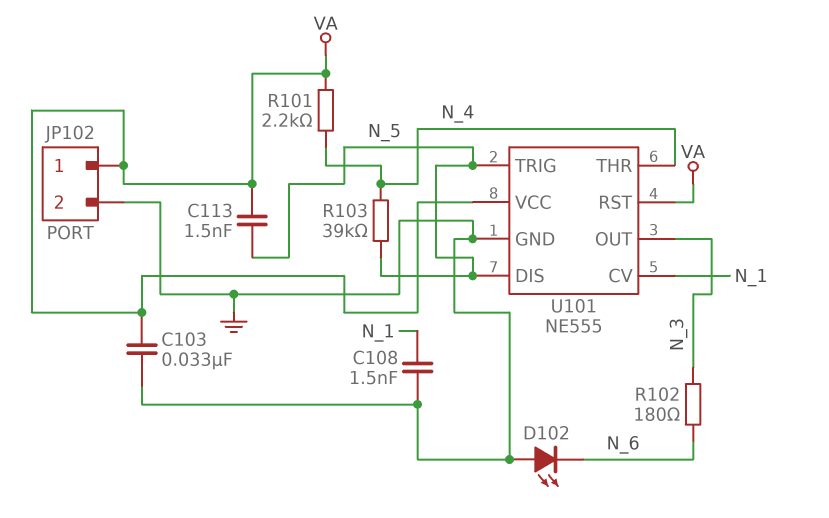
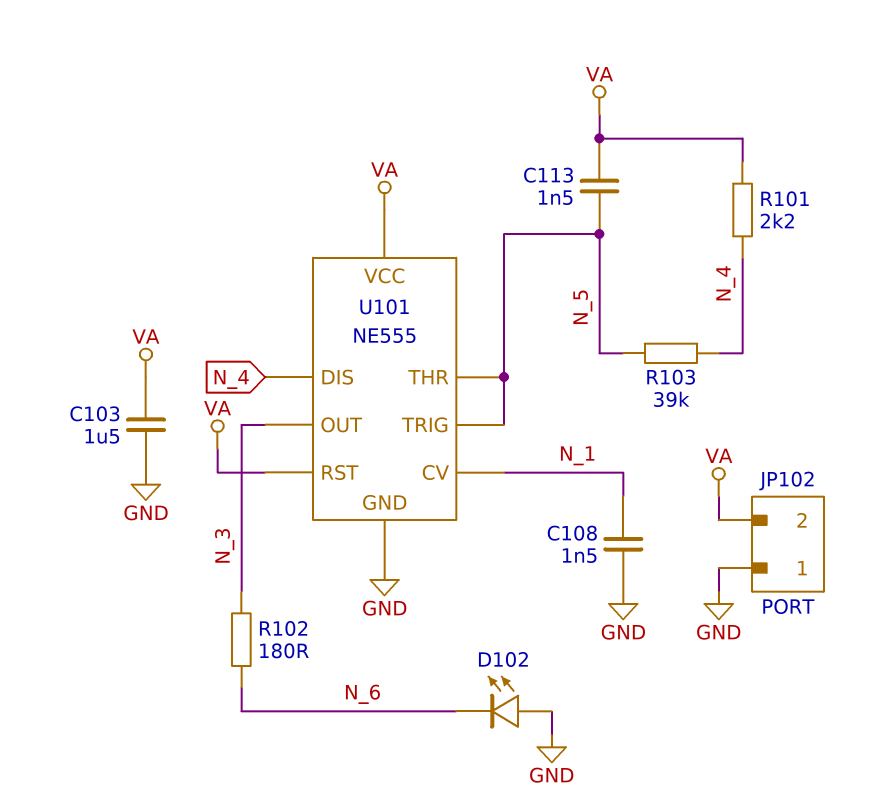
C103: 33nF (GND, VA) -> 1.5uF (GND, VA)
JP102 pin 1: VA -> GND
JP102 pin 2: GND -> VA
U101 pin DIS: N_5 -> N_4
U101 pin THR: N_4 -> N_5

